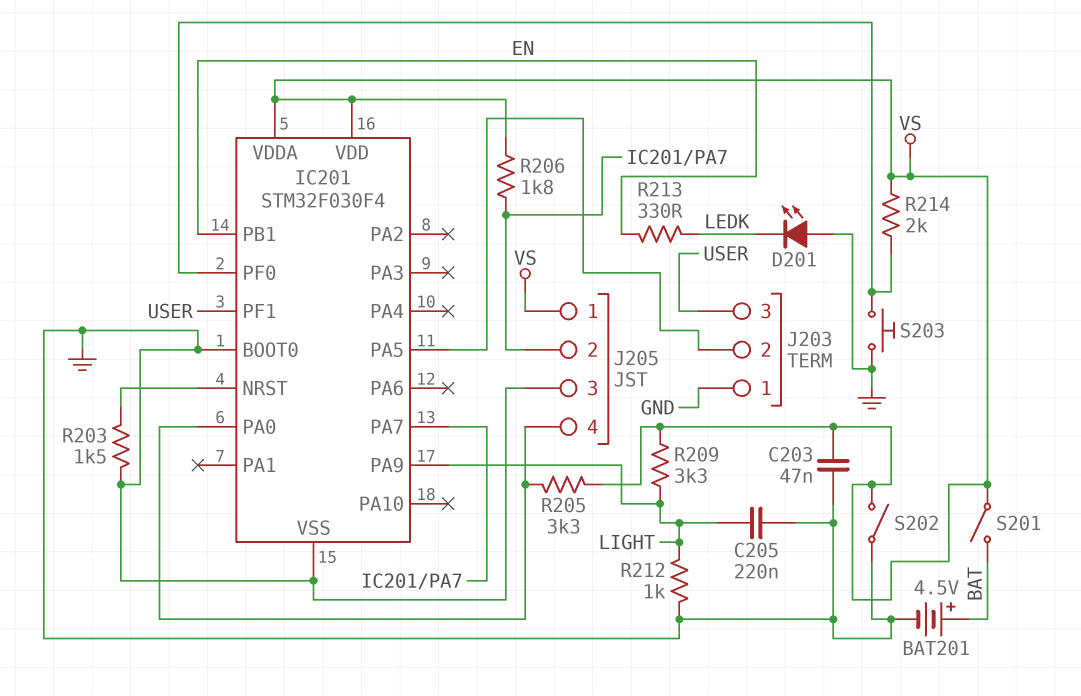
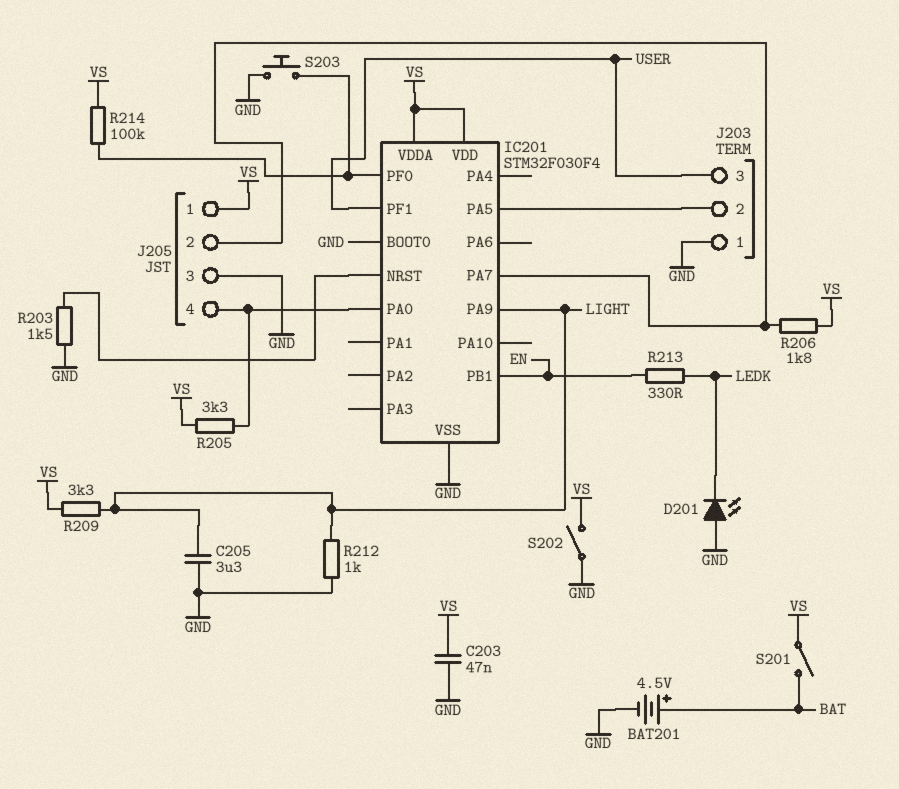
C205: 220nF (GND, LIGHT) -> 3.3uF (GND, LIGHT)
R214: 2k (IC201/PF0, VS) -> 100k (IC201/PF0, VS)

